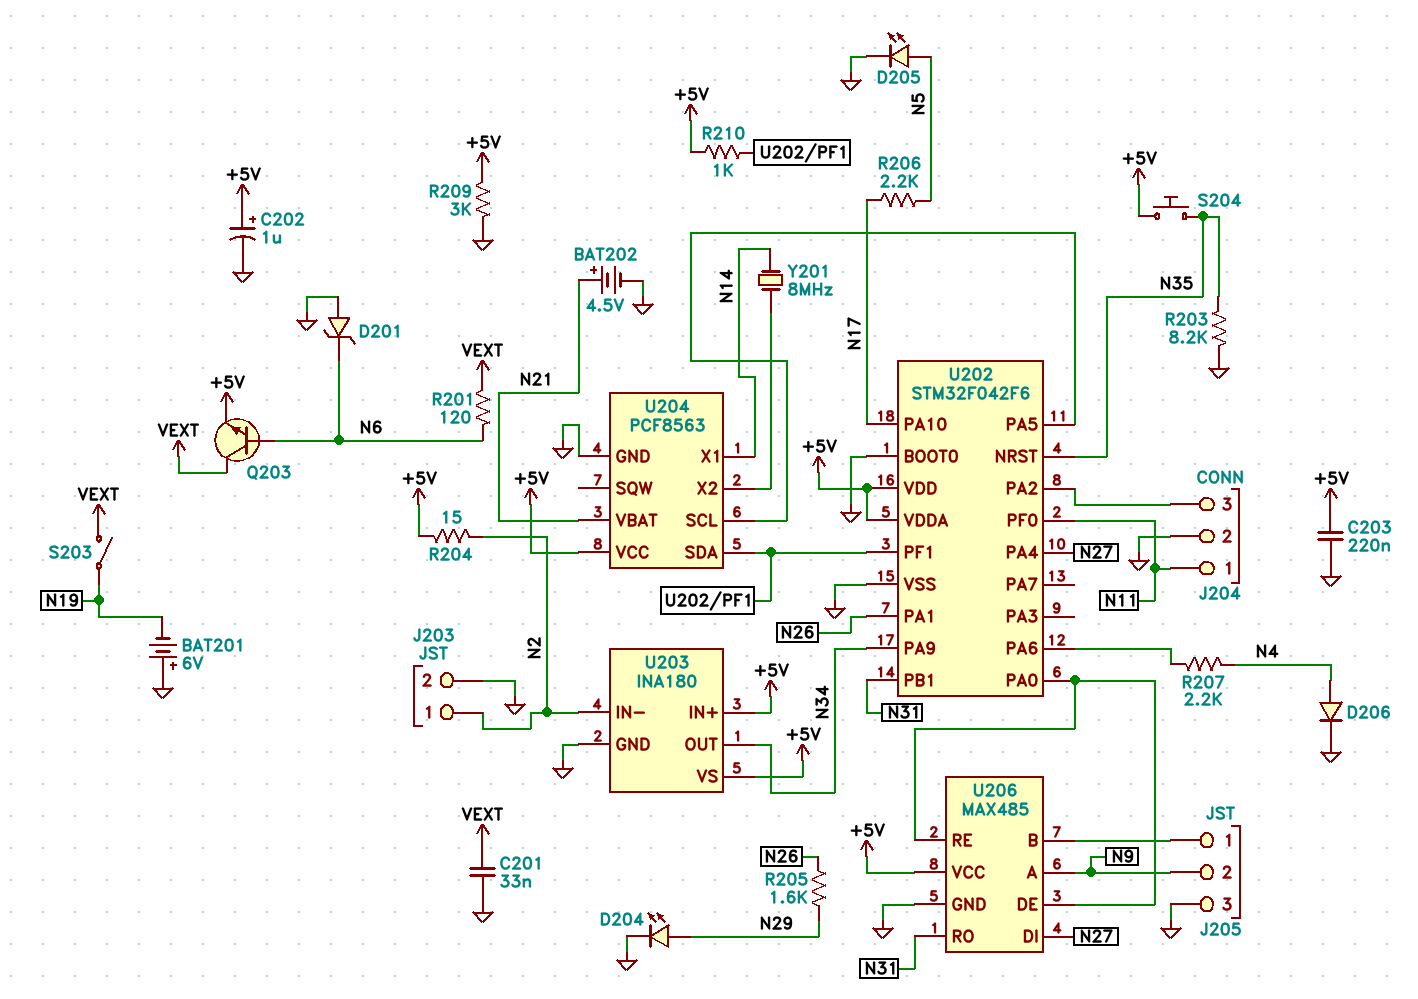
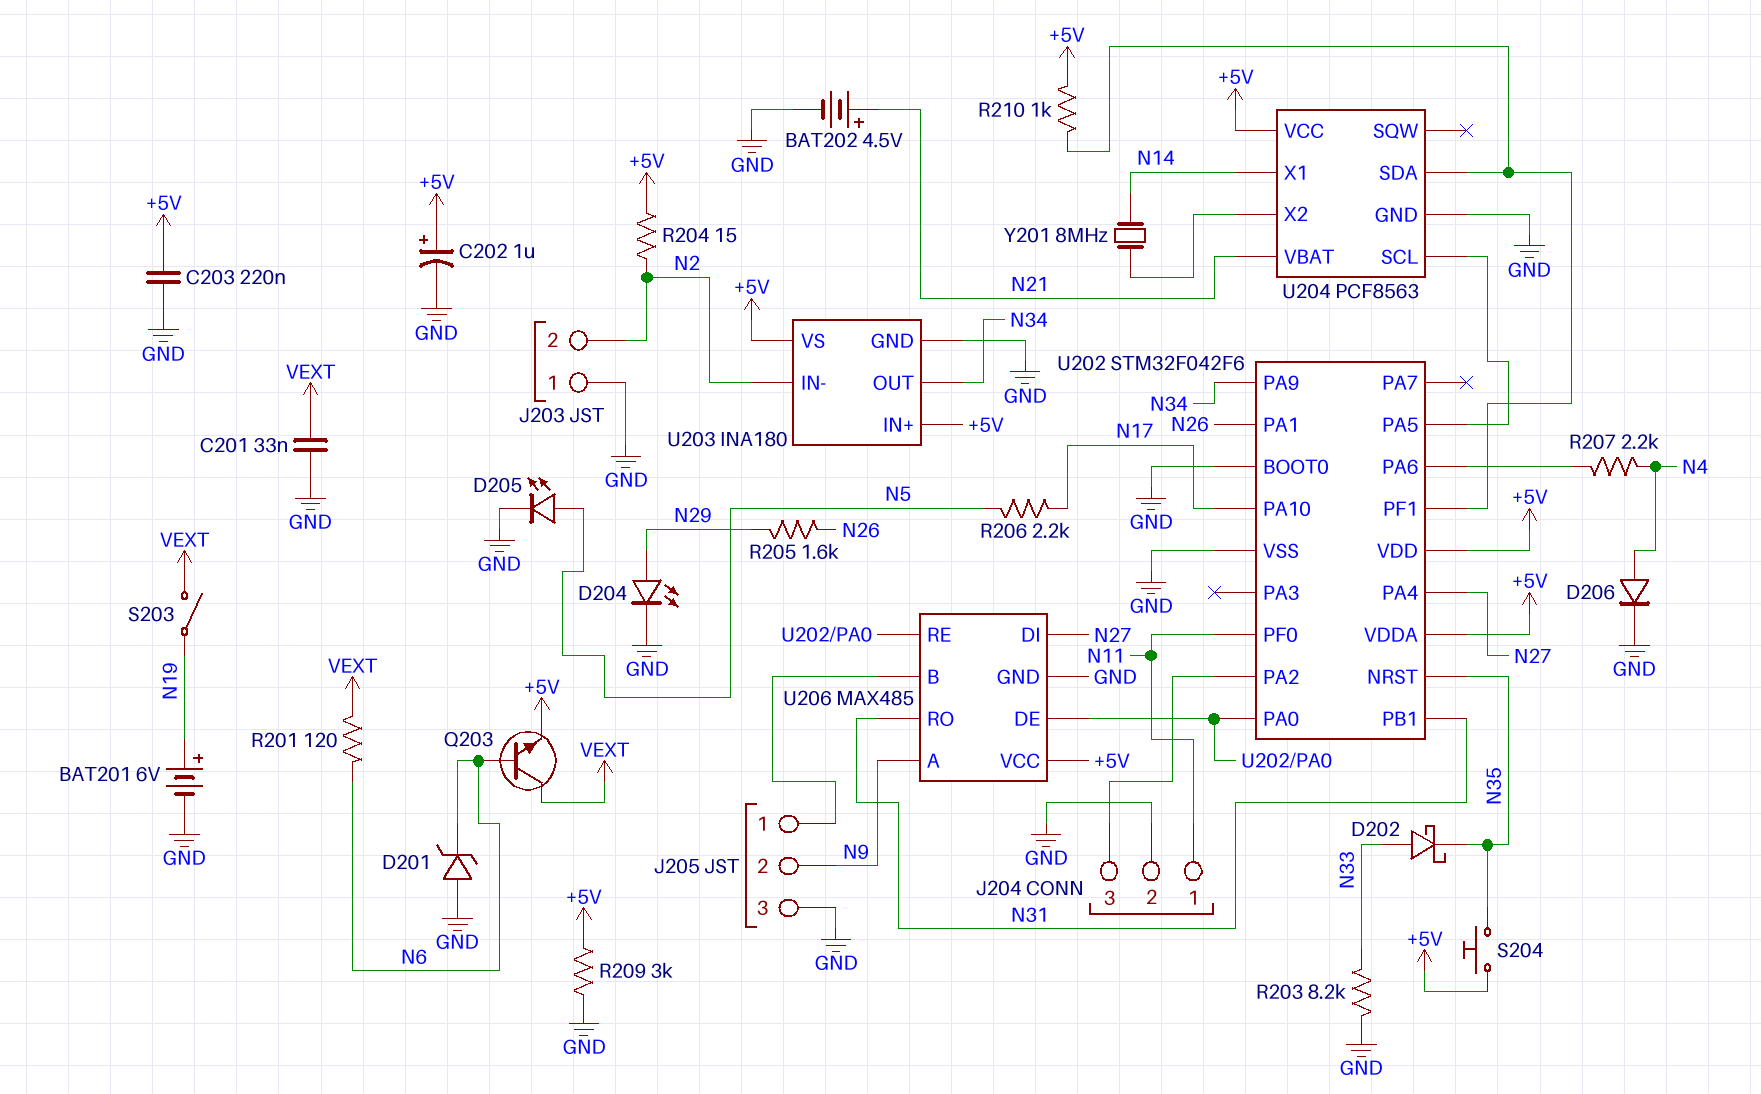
BAT201: 6V (plus GND, minus N19) -> 6V (plus N19, minus GND)
D202: none -> schottky (A N33, K N35)
J203 pin 1: N2 -> GND
J203 pin 2: GND -> N2
R203: 8.2k (GND, N35) -> 8.2k (GND, N33)

